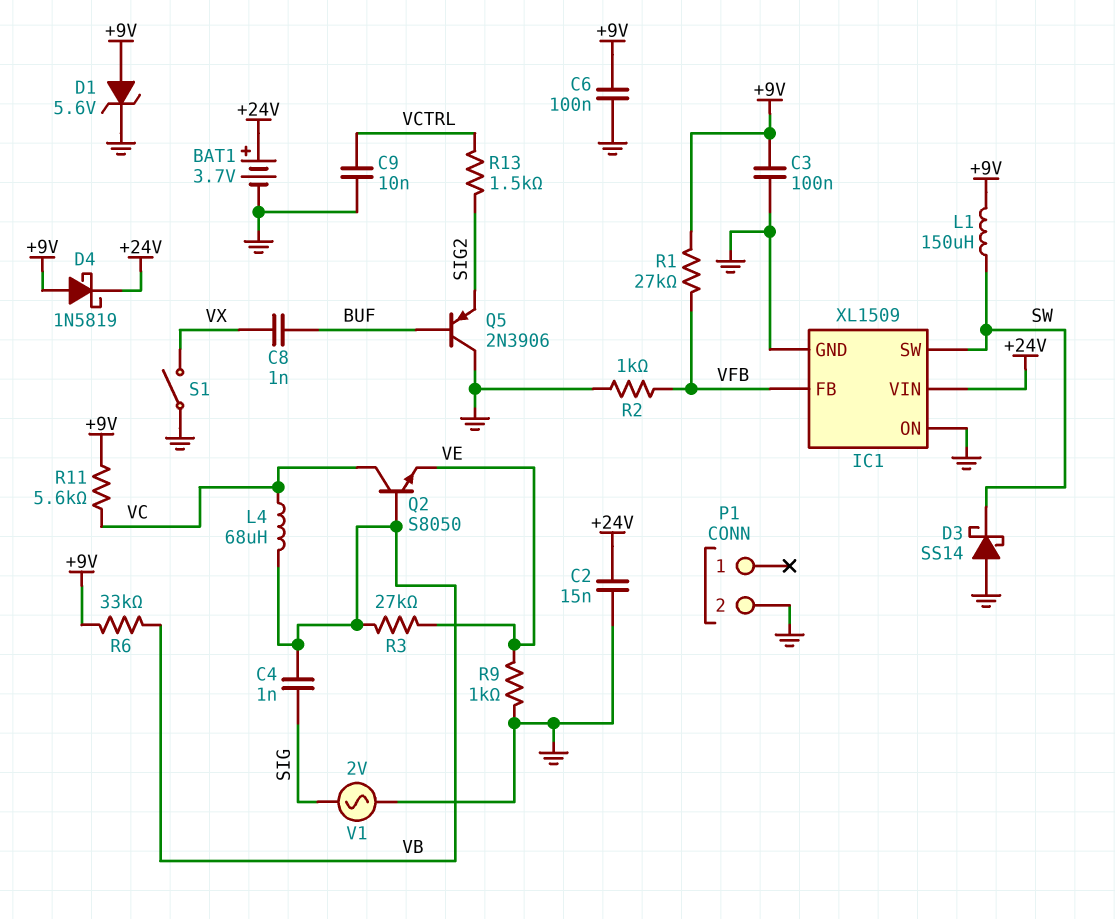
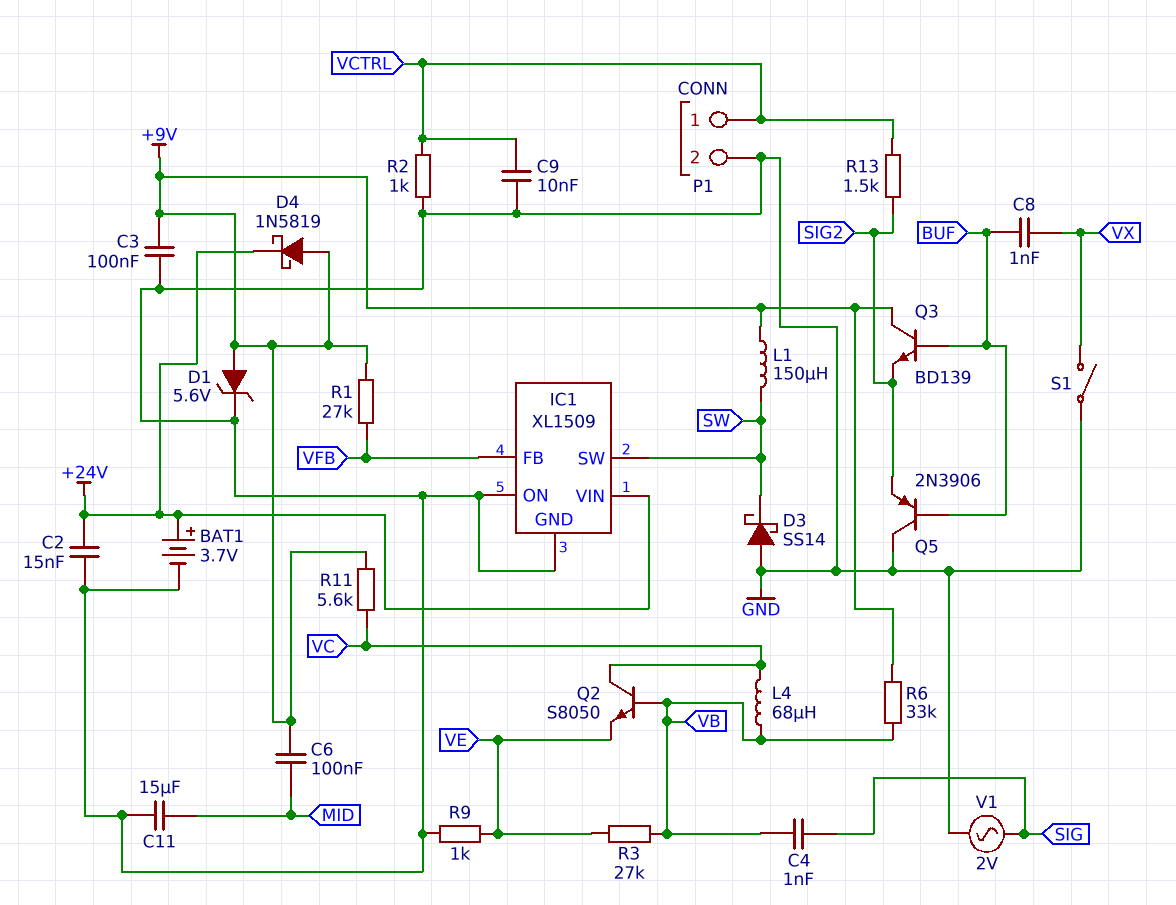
C6: 100nF (+9V, GND) -> 100nF (+9V, MID)
C11: none -> 15uF (GND, MID)
P1 pin 1: none -> VCTRL
Q3: none -> NPN BD139 (B BUF, C +9V, E SIG2)
R2: 1k (GND, VFB) -> 1k (GND, VCTRL)

